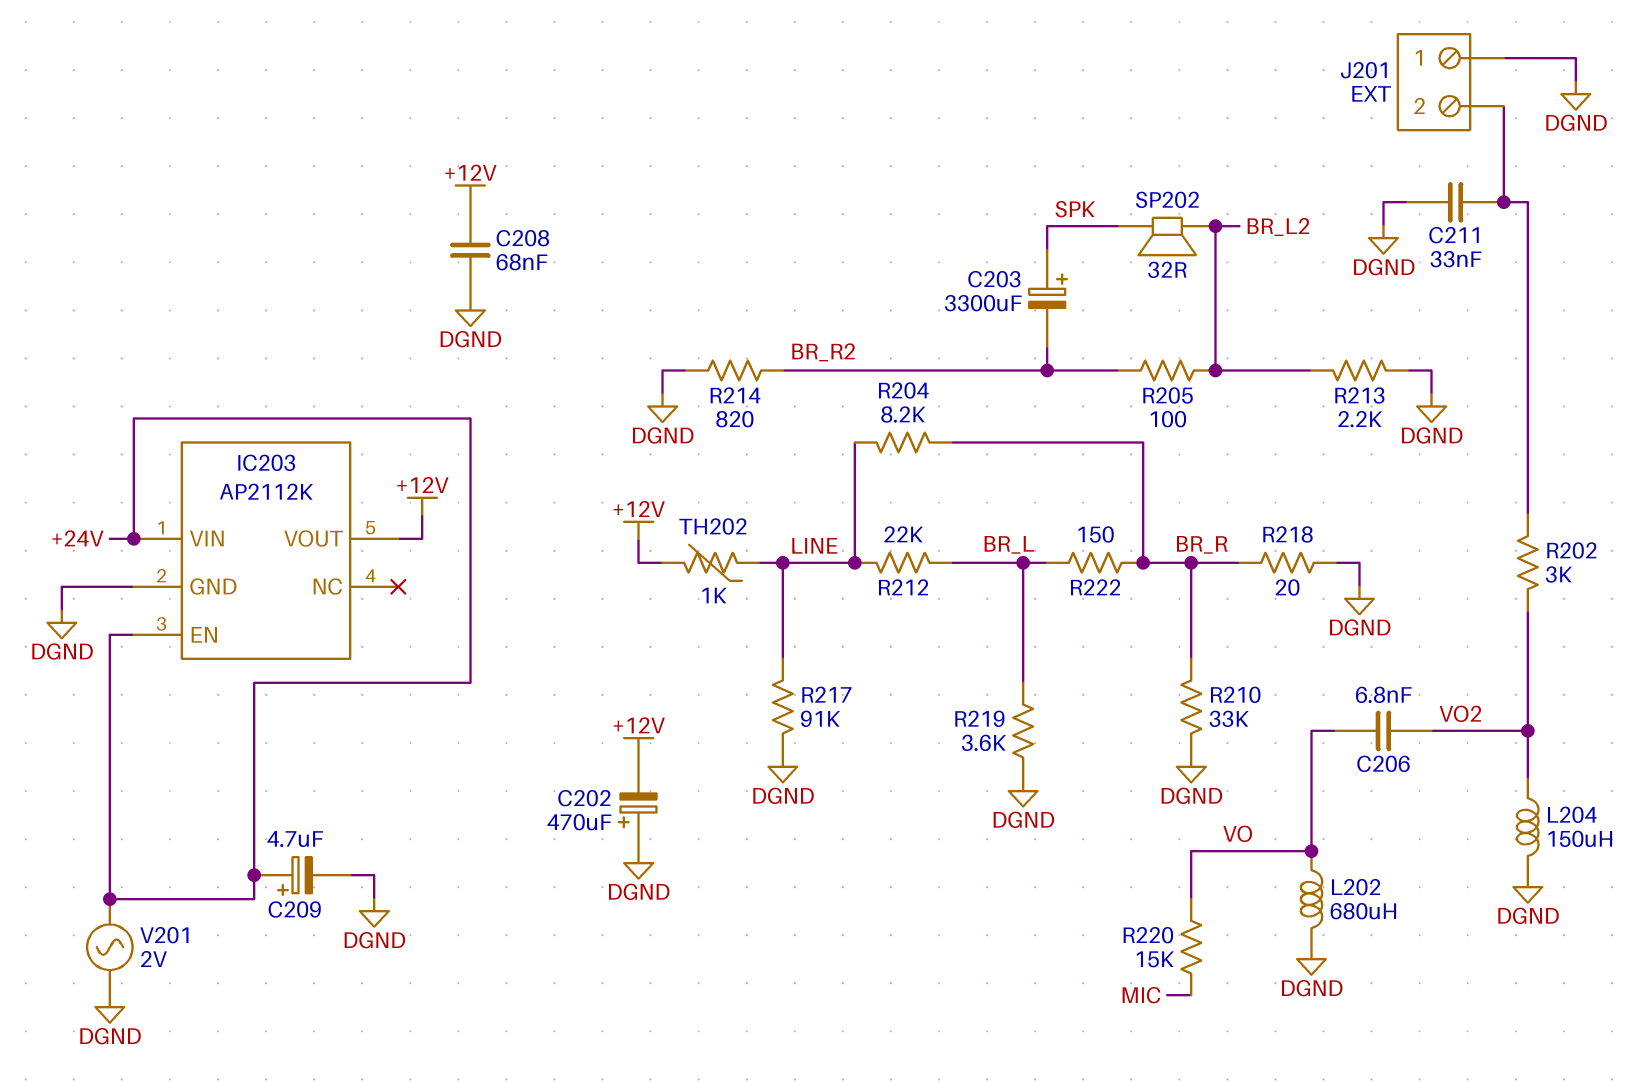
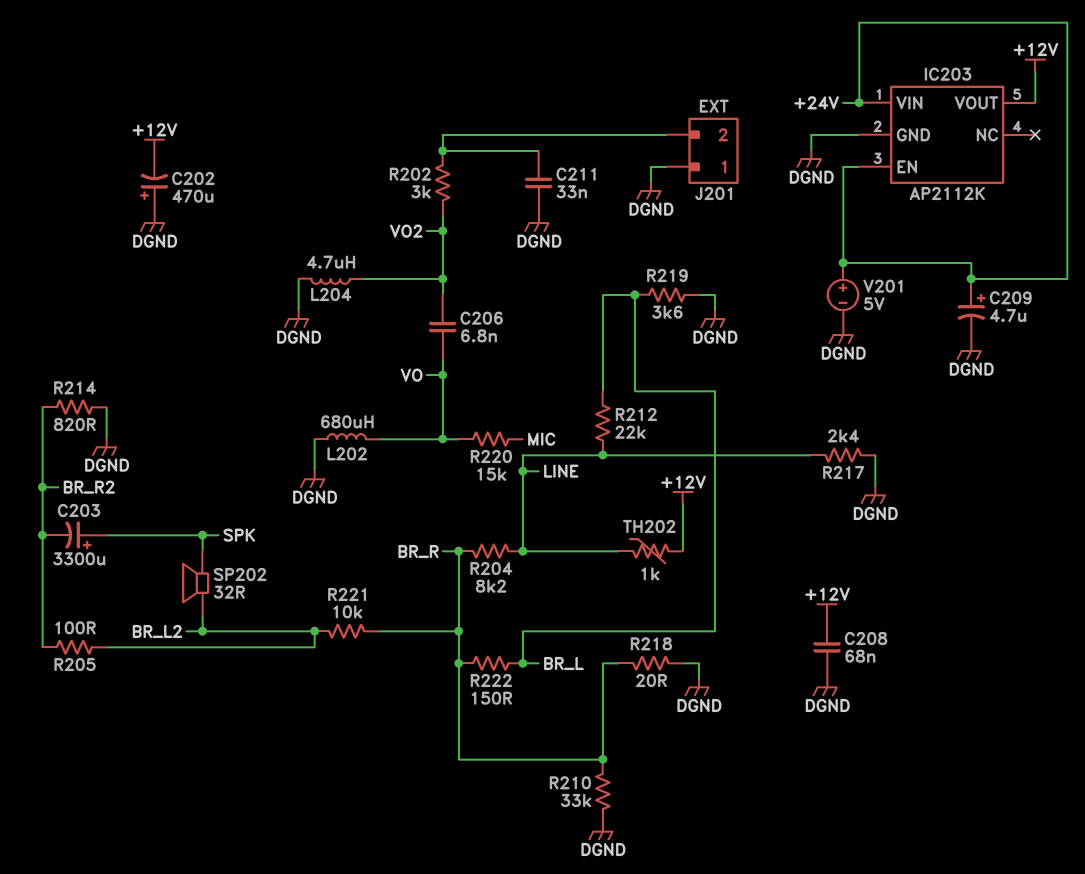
L204: 150uH (DGND, VO2) -> 4.7uH (DGND, VO2)
R213: 2.2k (BR_L2, DGND) -> none
R217: 91k (DGND, LINE) -> 2.4k (DGND, LINE)
R221: none -> 10k (BR_L2, BR_R)
V201: AC 2V (+24V, DGND) -> 5V (plus +24V, minus DGND)

